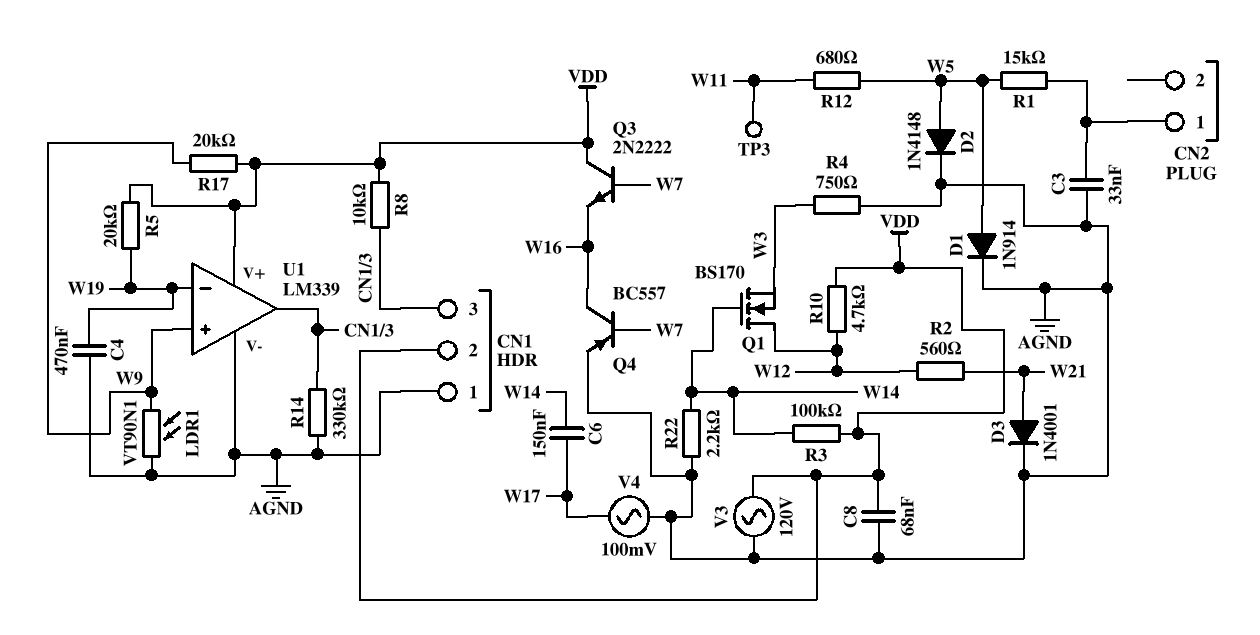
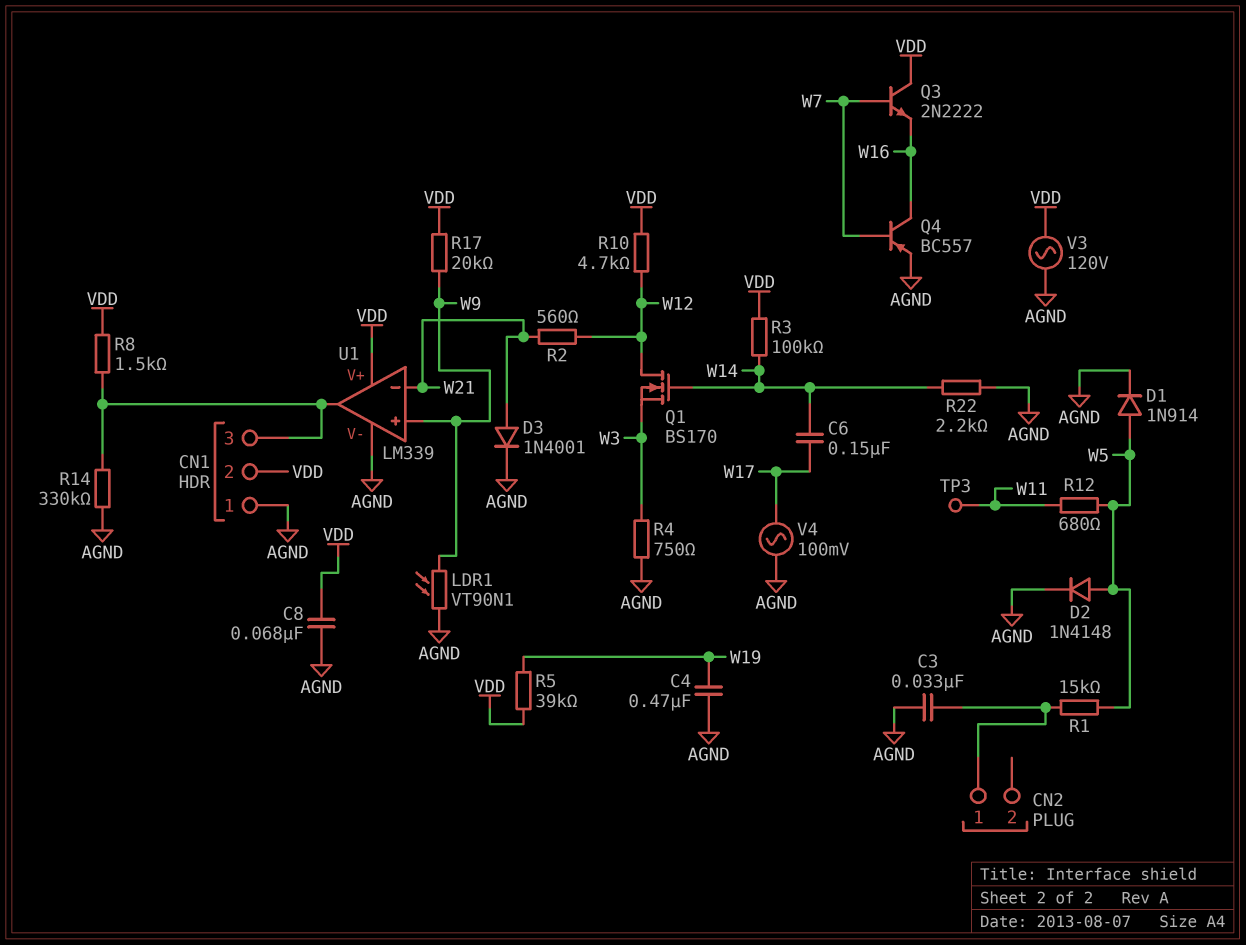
R5: 20k (VDD, W19) -> 39k (VDD, W19)
R8: 10k (CN1/3, VDD) -> 1.5k (CN1/3, VDD)
U1 pin in-: W19 -> W21

